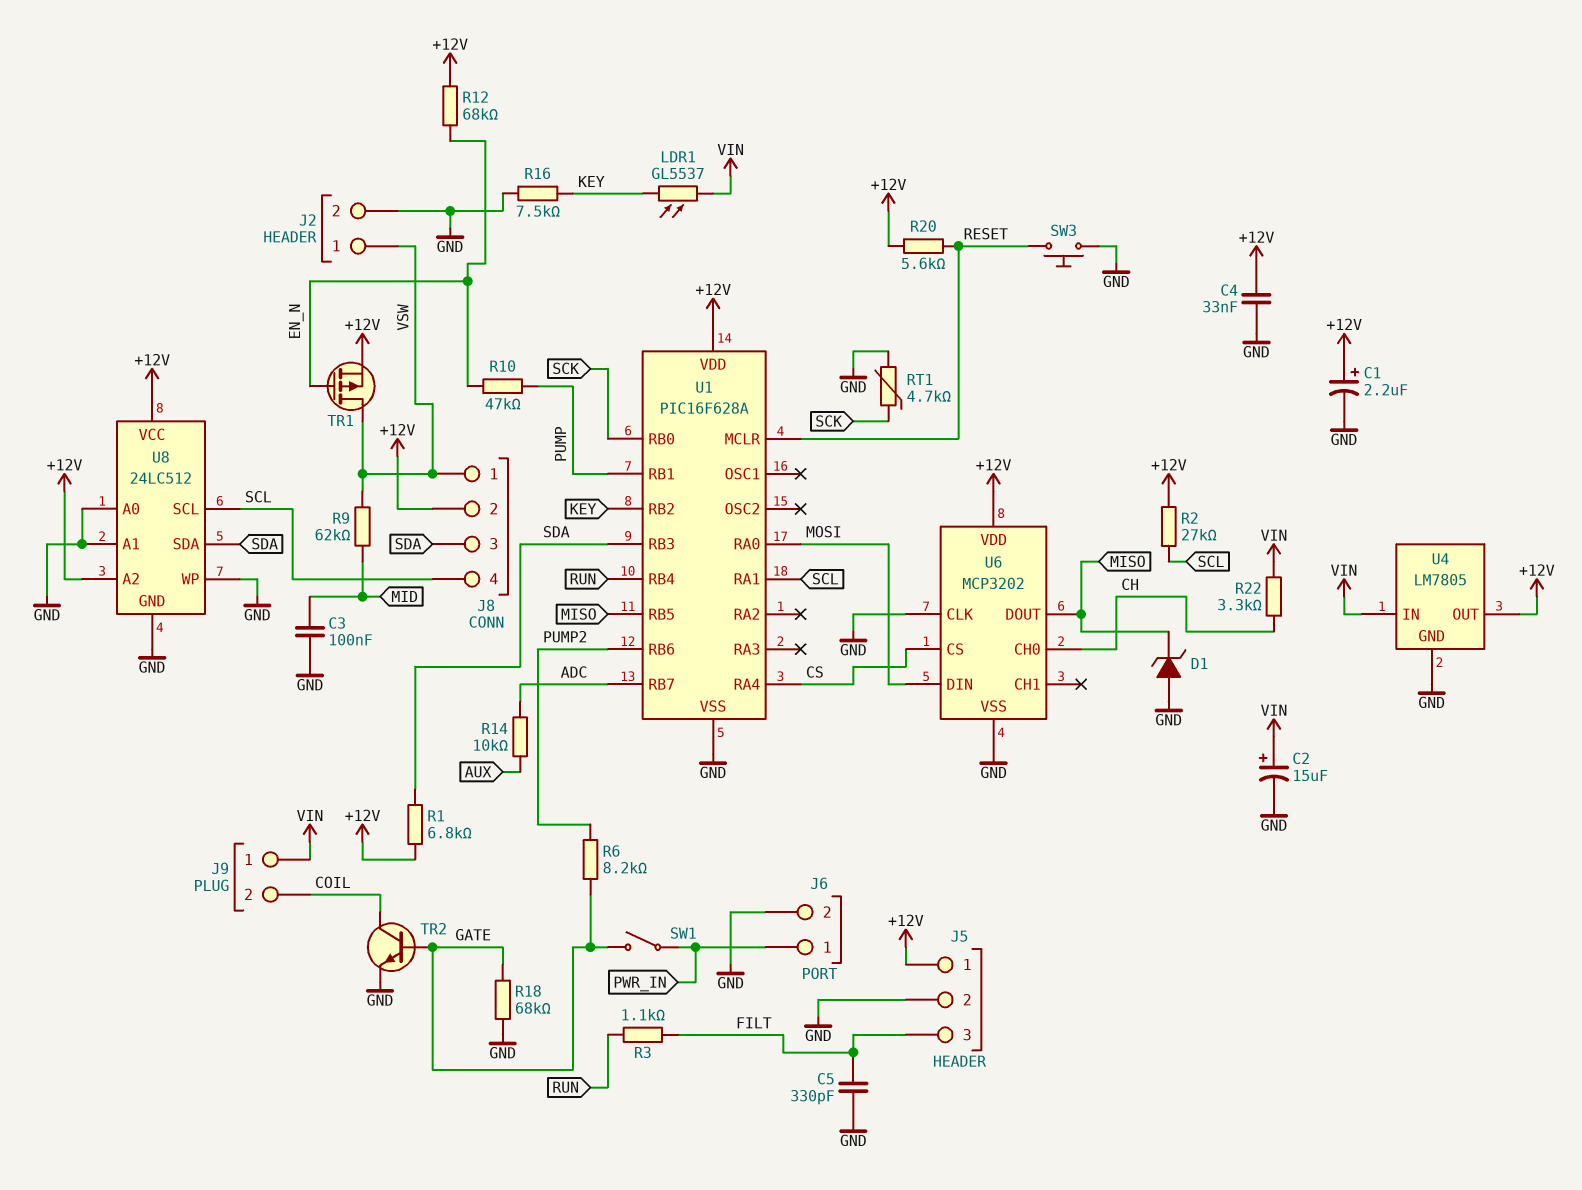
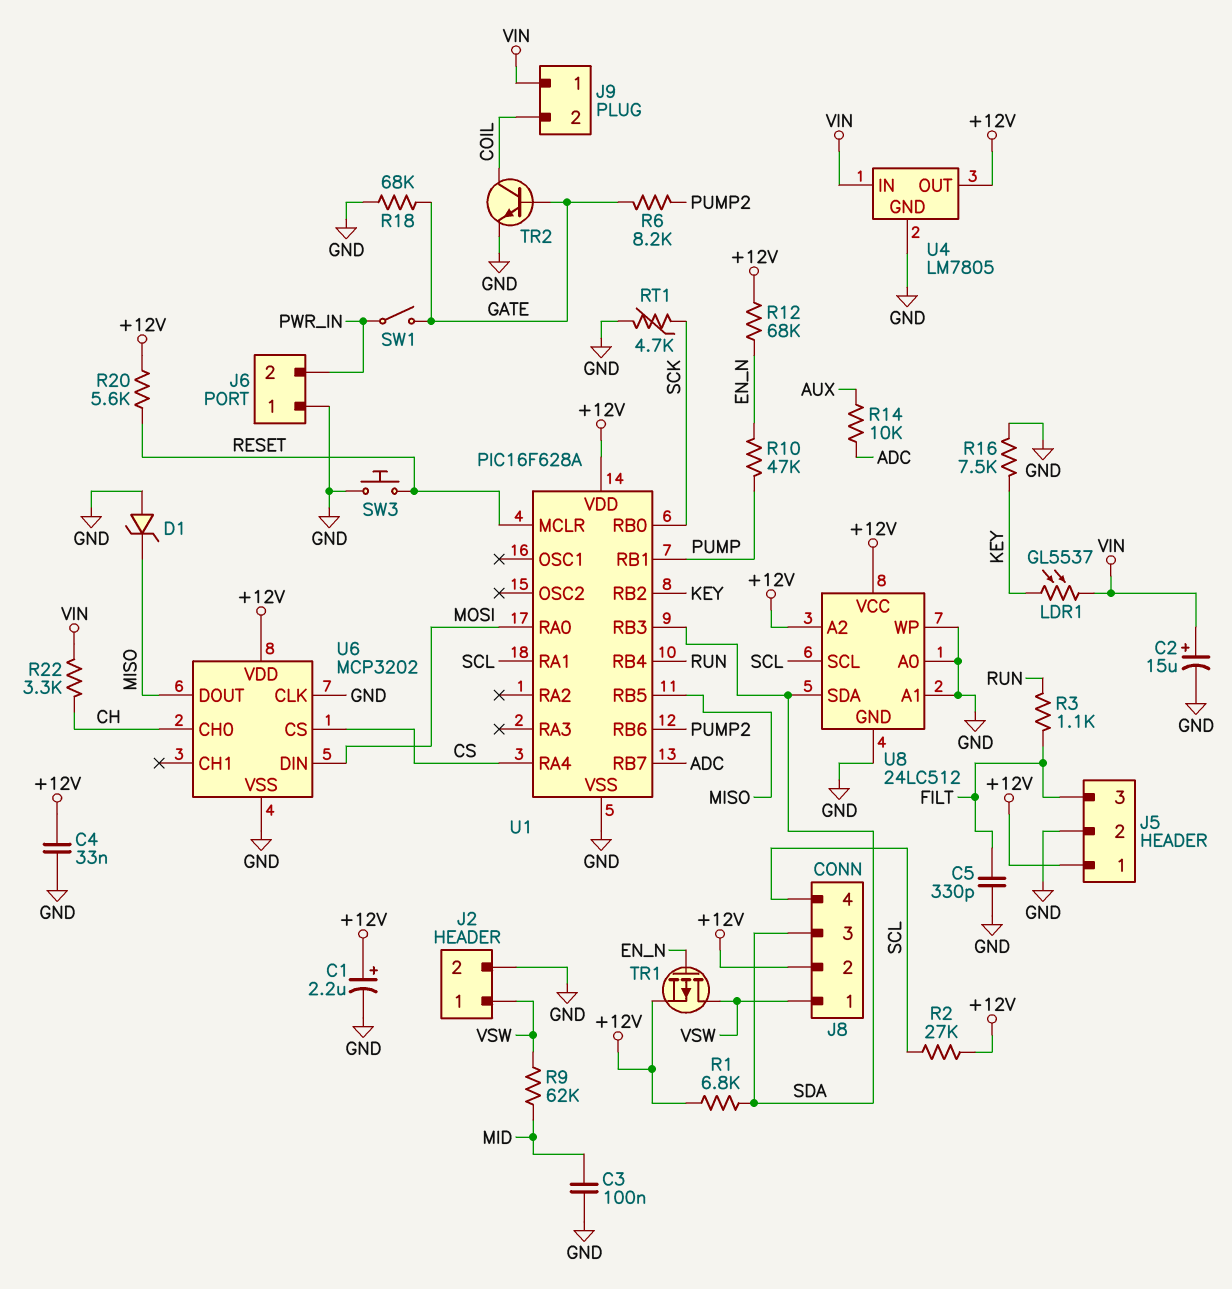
J6 pin 1: PWR_IN -> GND
J6 pin 2: GND -> PWR_IN

